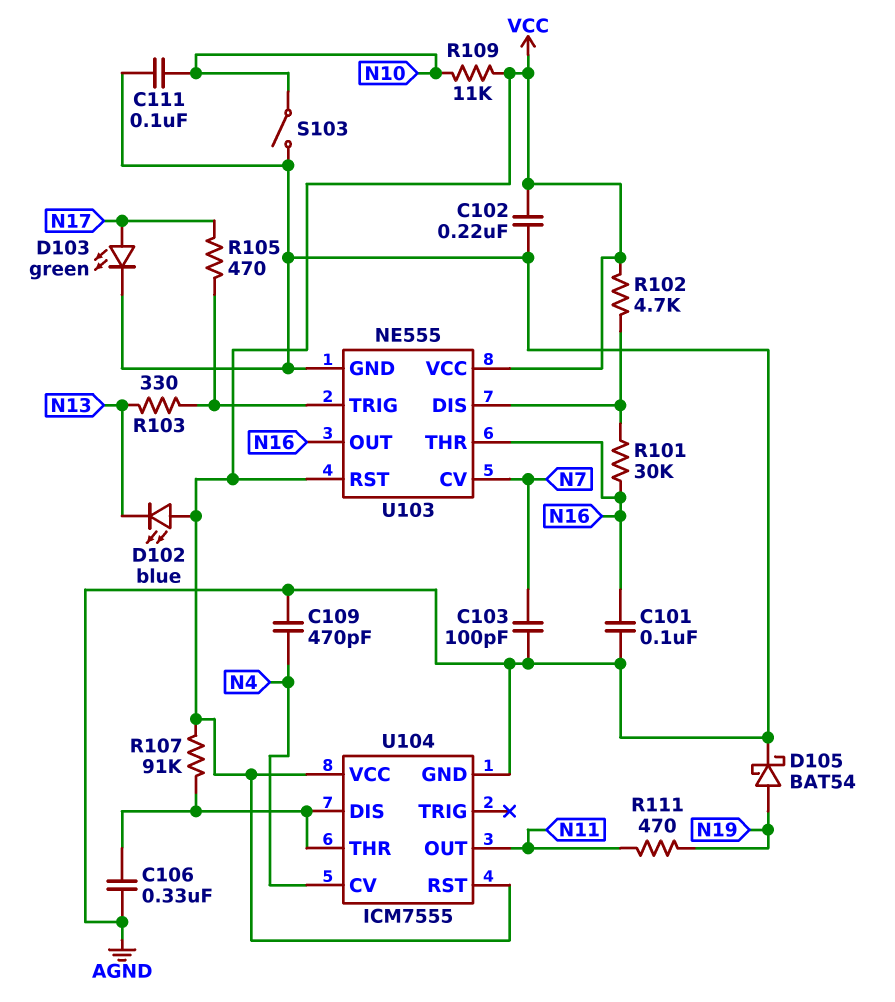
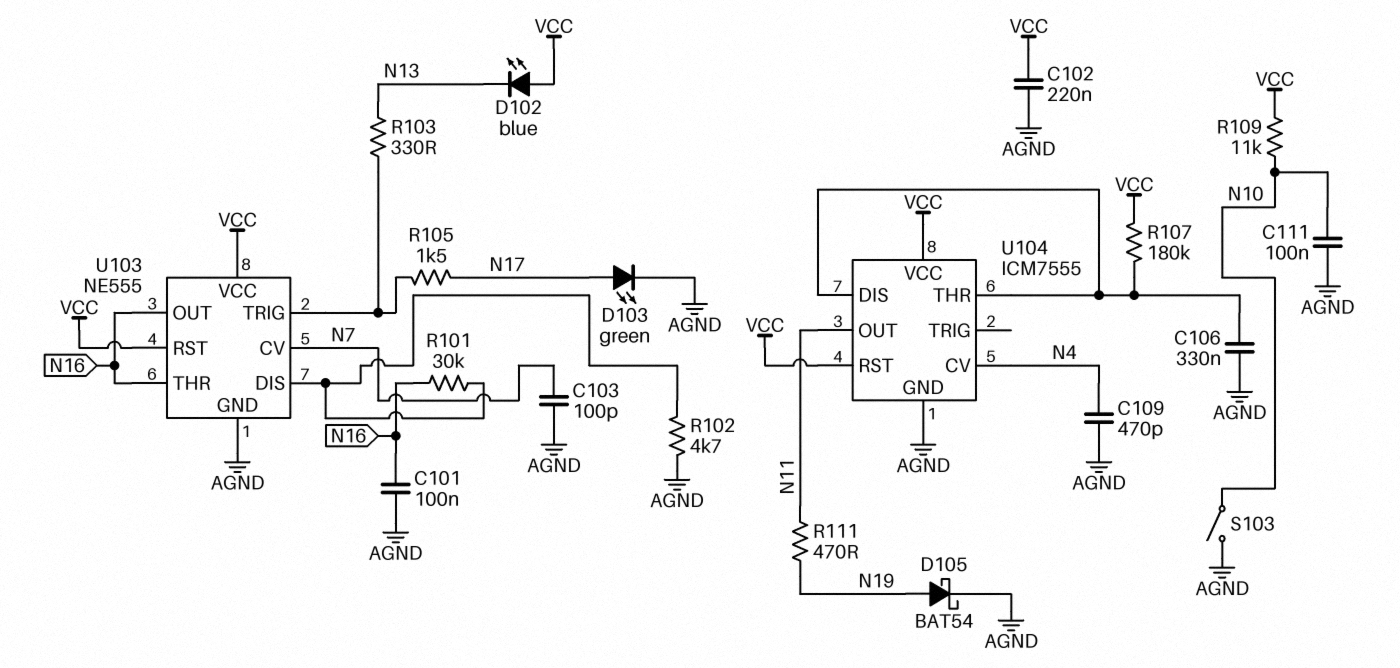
R102: 4.7k (U103/DIS, VCC) -> 4.7k (AGND, U103/DIS)
R105: 470 (N17, U103/TRIG) -> 1.5k (N17, U103/TRIG)
R107: 91k (U104/DIS, VCC) -> 180k (U104/DIS, VCC)

